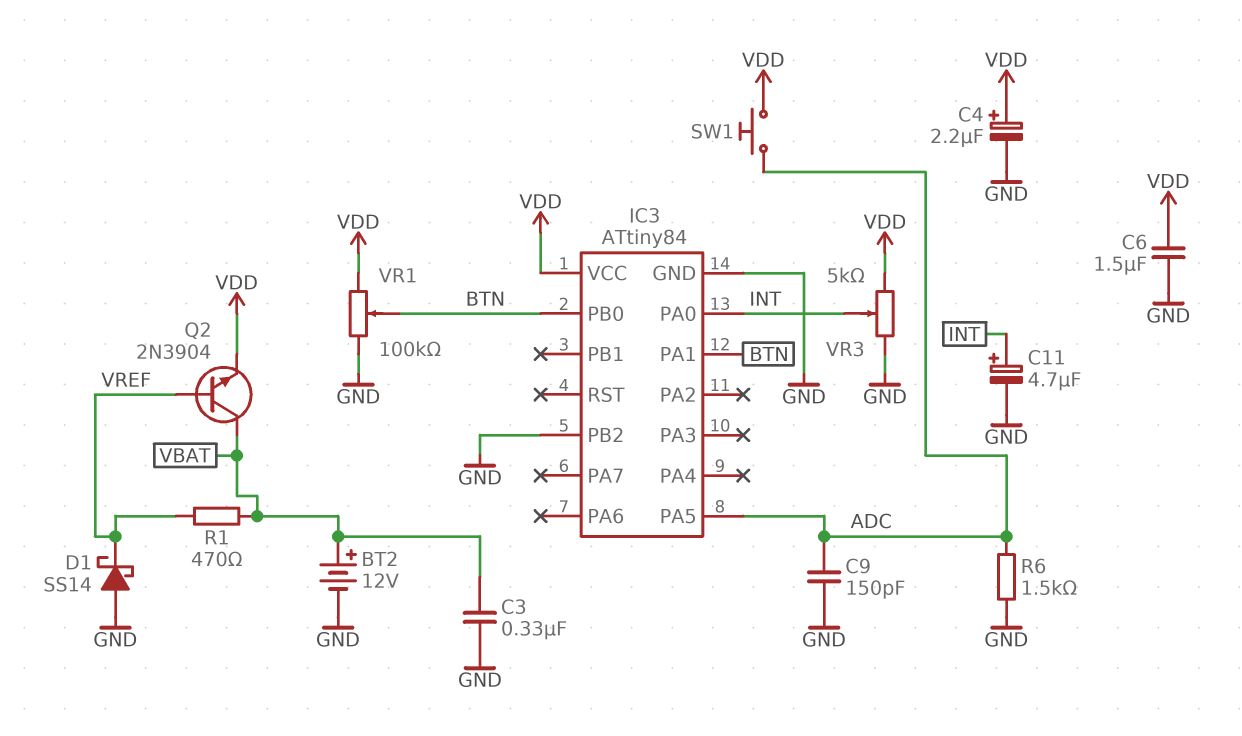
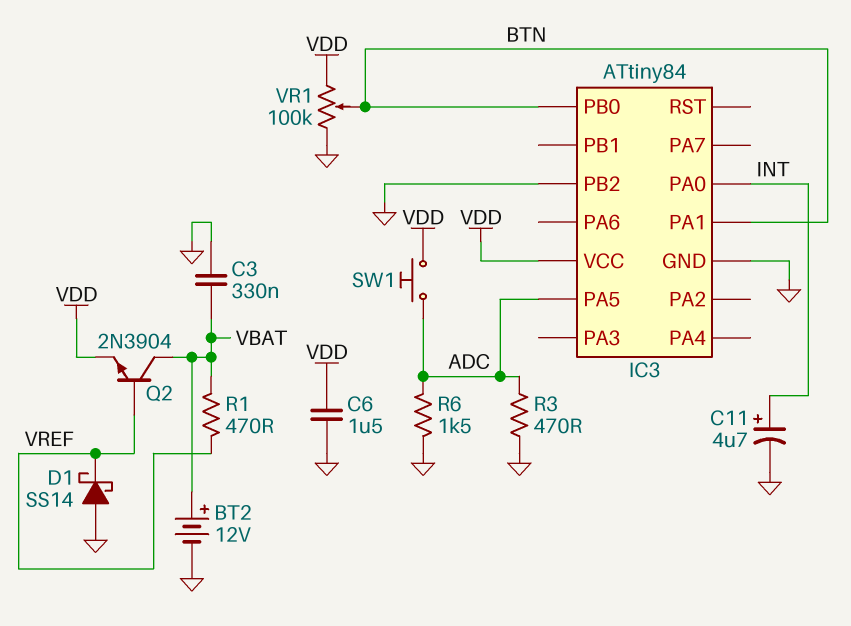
C4: 2.2uF (plus VDD, minus GND) -> none
C9: 150pF (ADC, GND) -> none
R3: none -> 470 (ADC, GND)
VR3: 5k (GND, VDD, wiper INT) -> none

